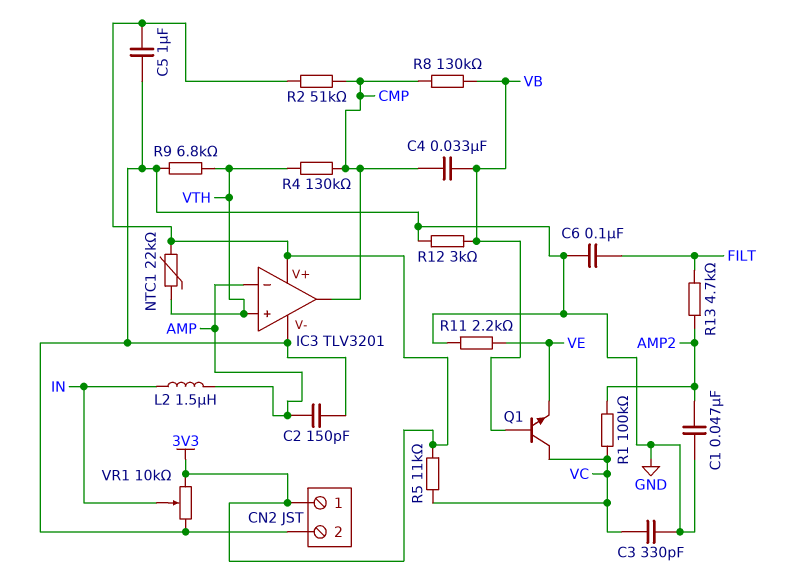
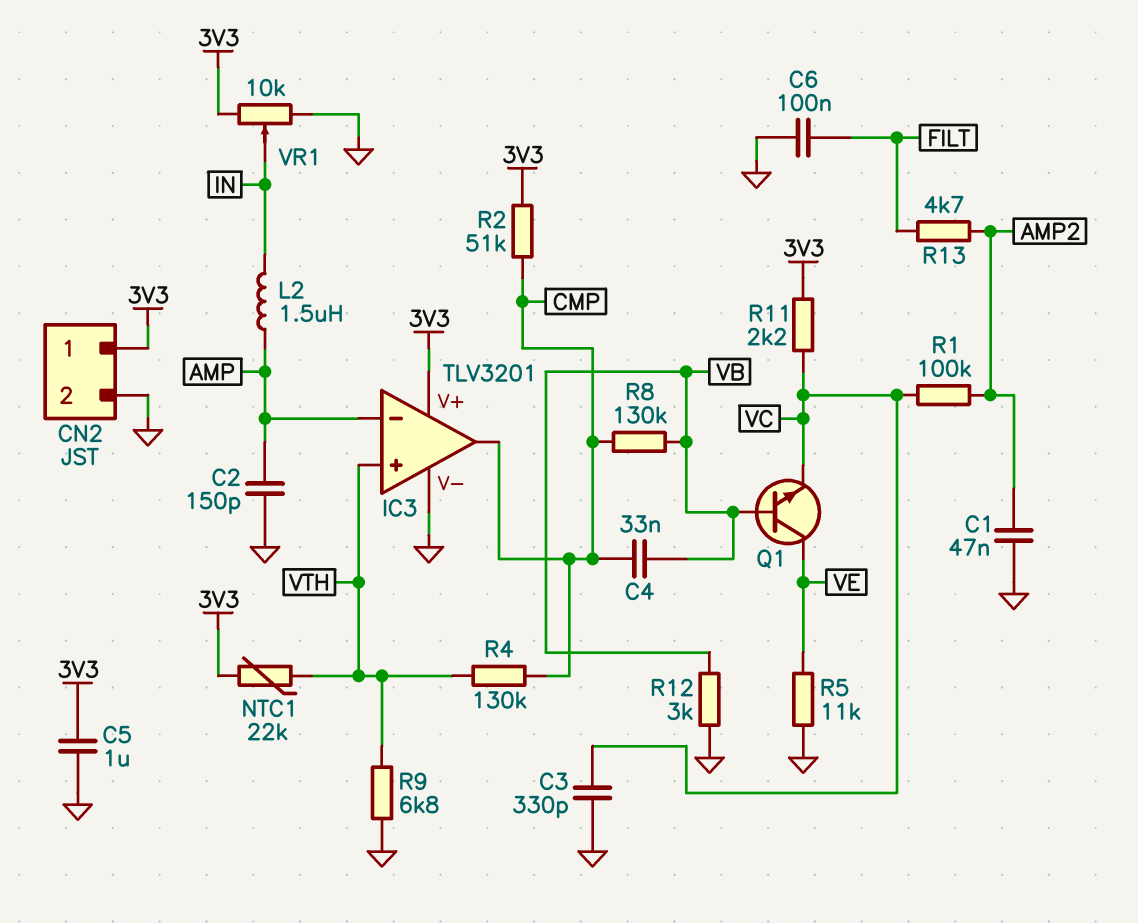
Q1: NPN (B VB, C VC, E VE) -> NPN (B VB, C VE, E VC)
R5: 11k (3V3, VC) -> 11k (GND, VE)
R11: 2.2k (GND, VE) -> 2.2k (3V3, VC)

